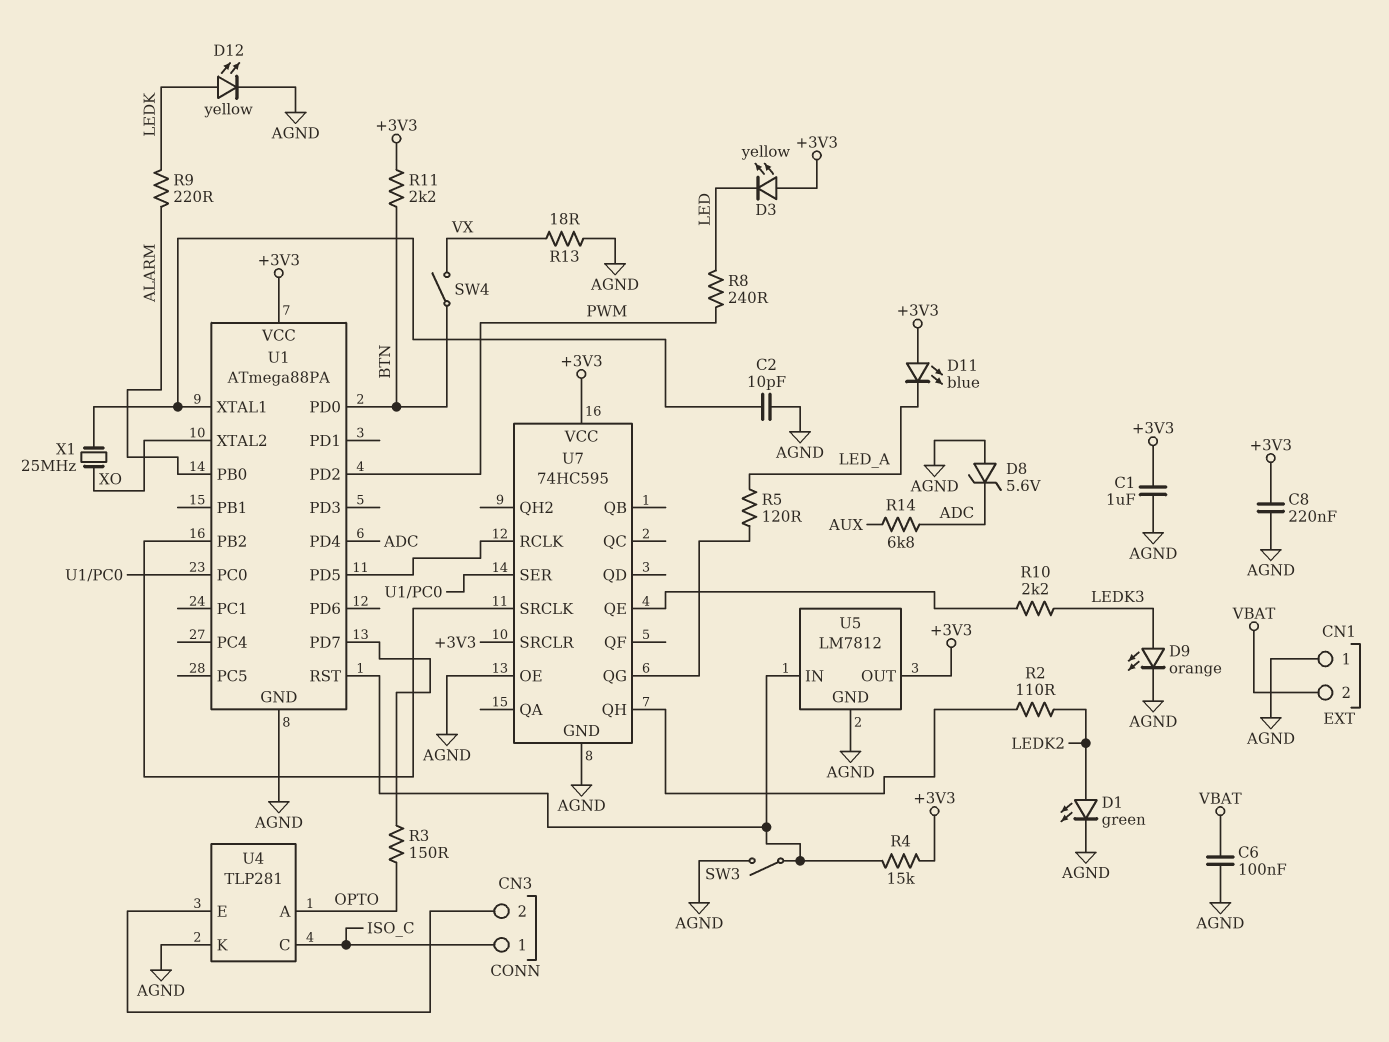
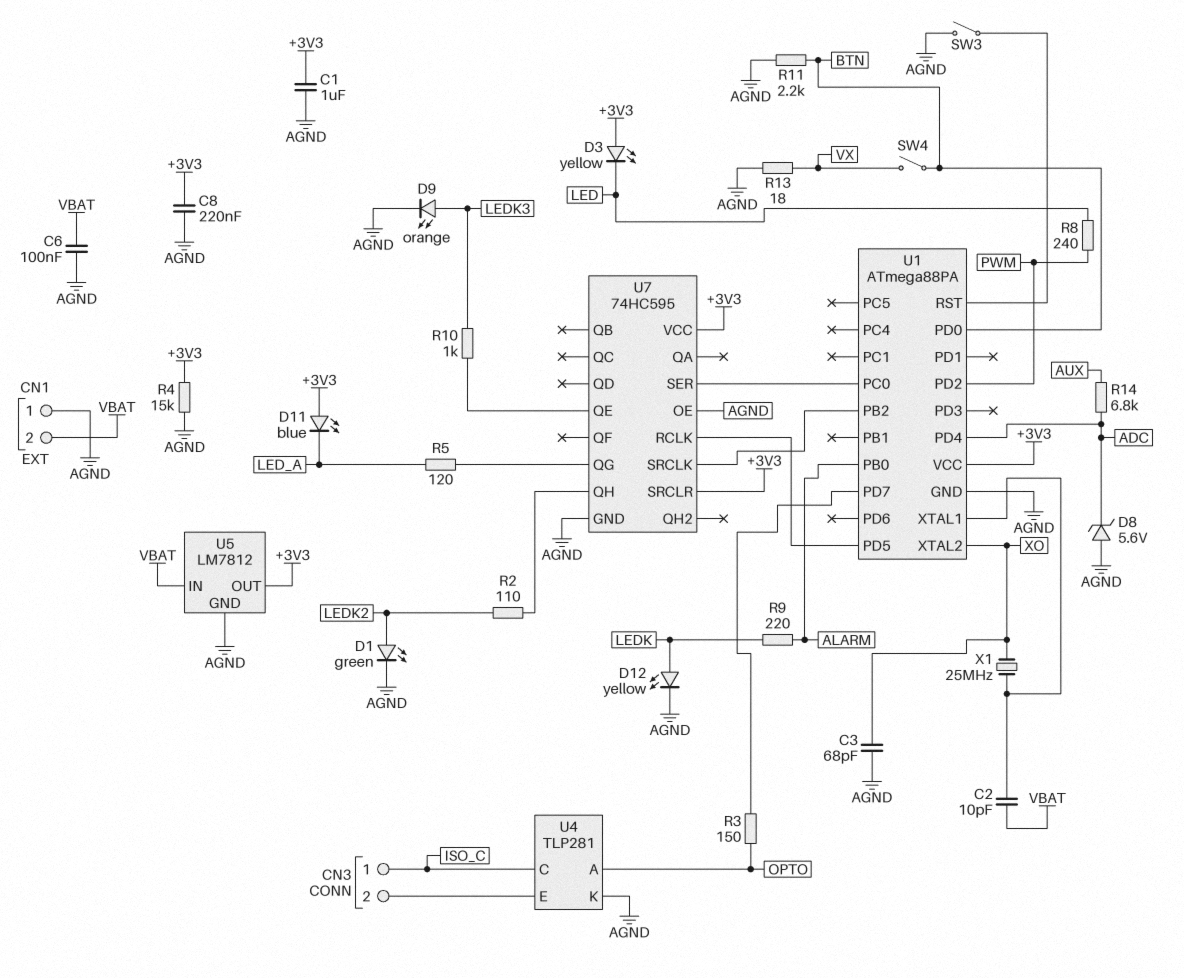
C2: 10pF (AGND, U1/XTAL1) -> 10pF (U1/XTAL1, VBAT)
C3: none -> 68pF (AGND, XO)
R4: 15k (+3V3, U1/RST) -> 15k (+3V3, AGND)
R10: 2.2k (LEDK3, U7/QE) -> 1k (LEDK3, U7/QE)
R11: 2.2k (+3V3, BTN) -> 2.2k (AGND, BTN)
U5 pin IN: U1/RST -> VBAT

